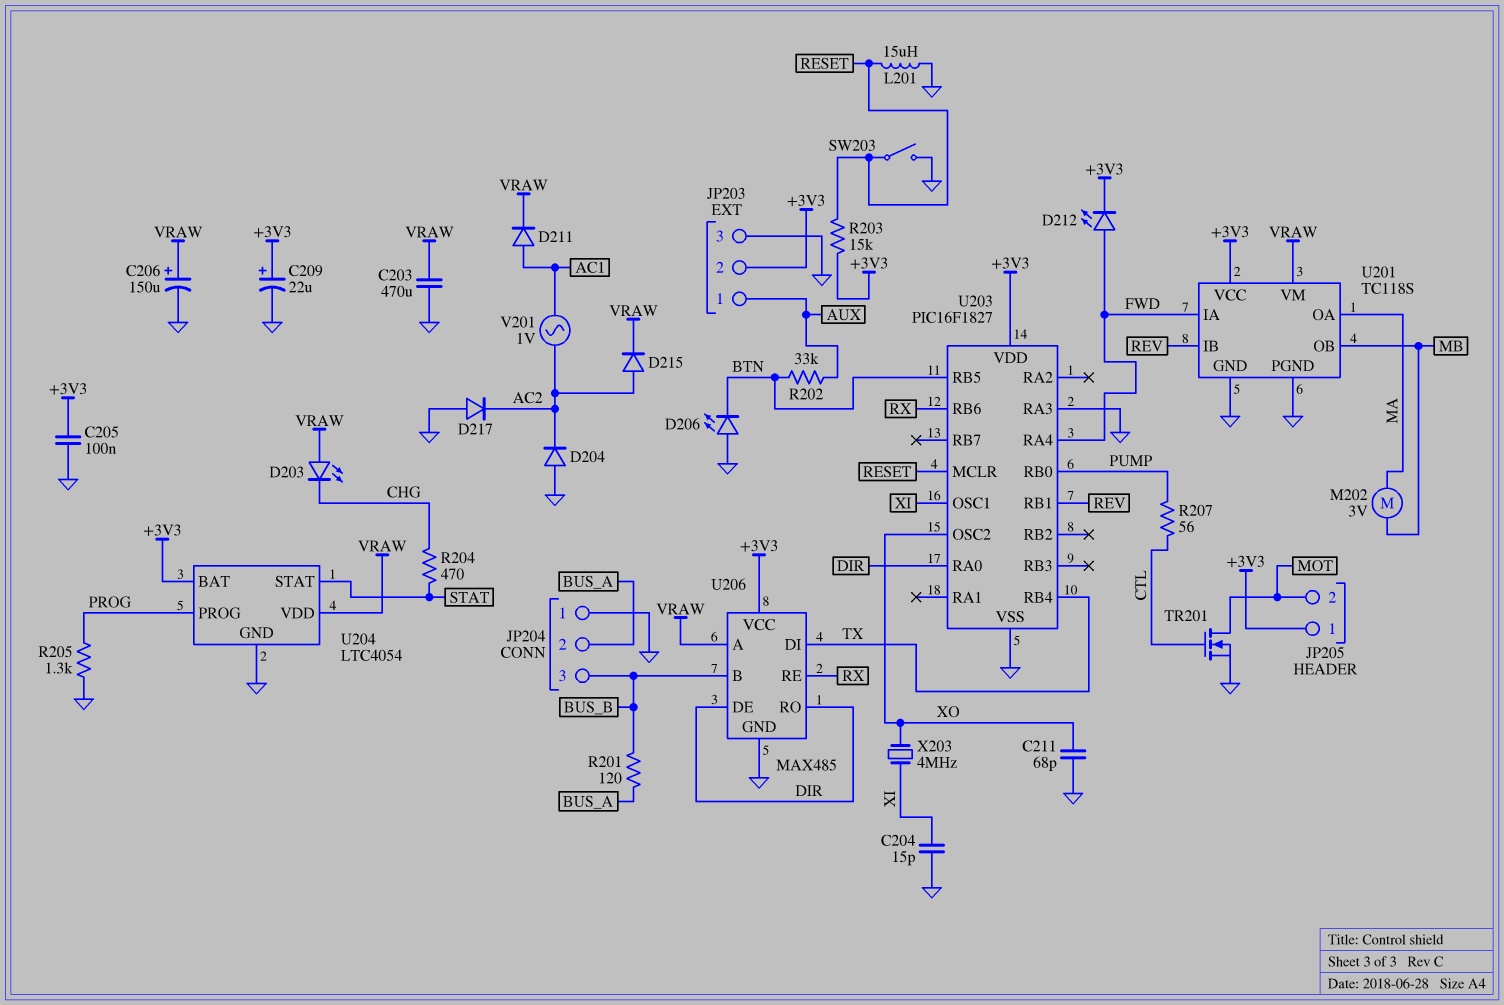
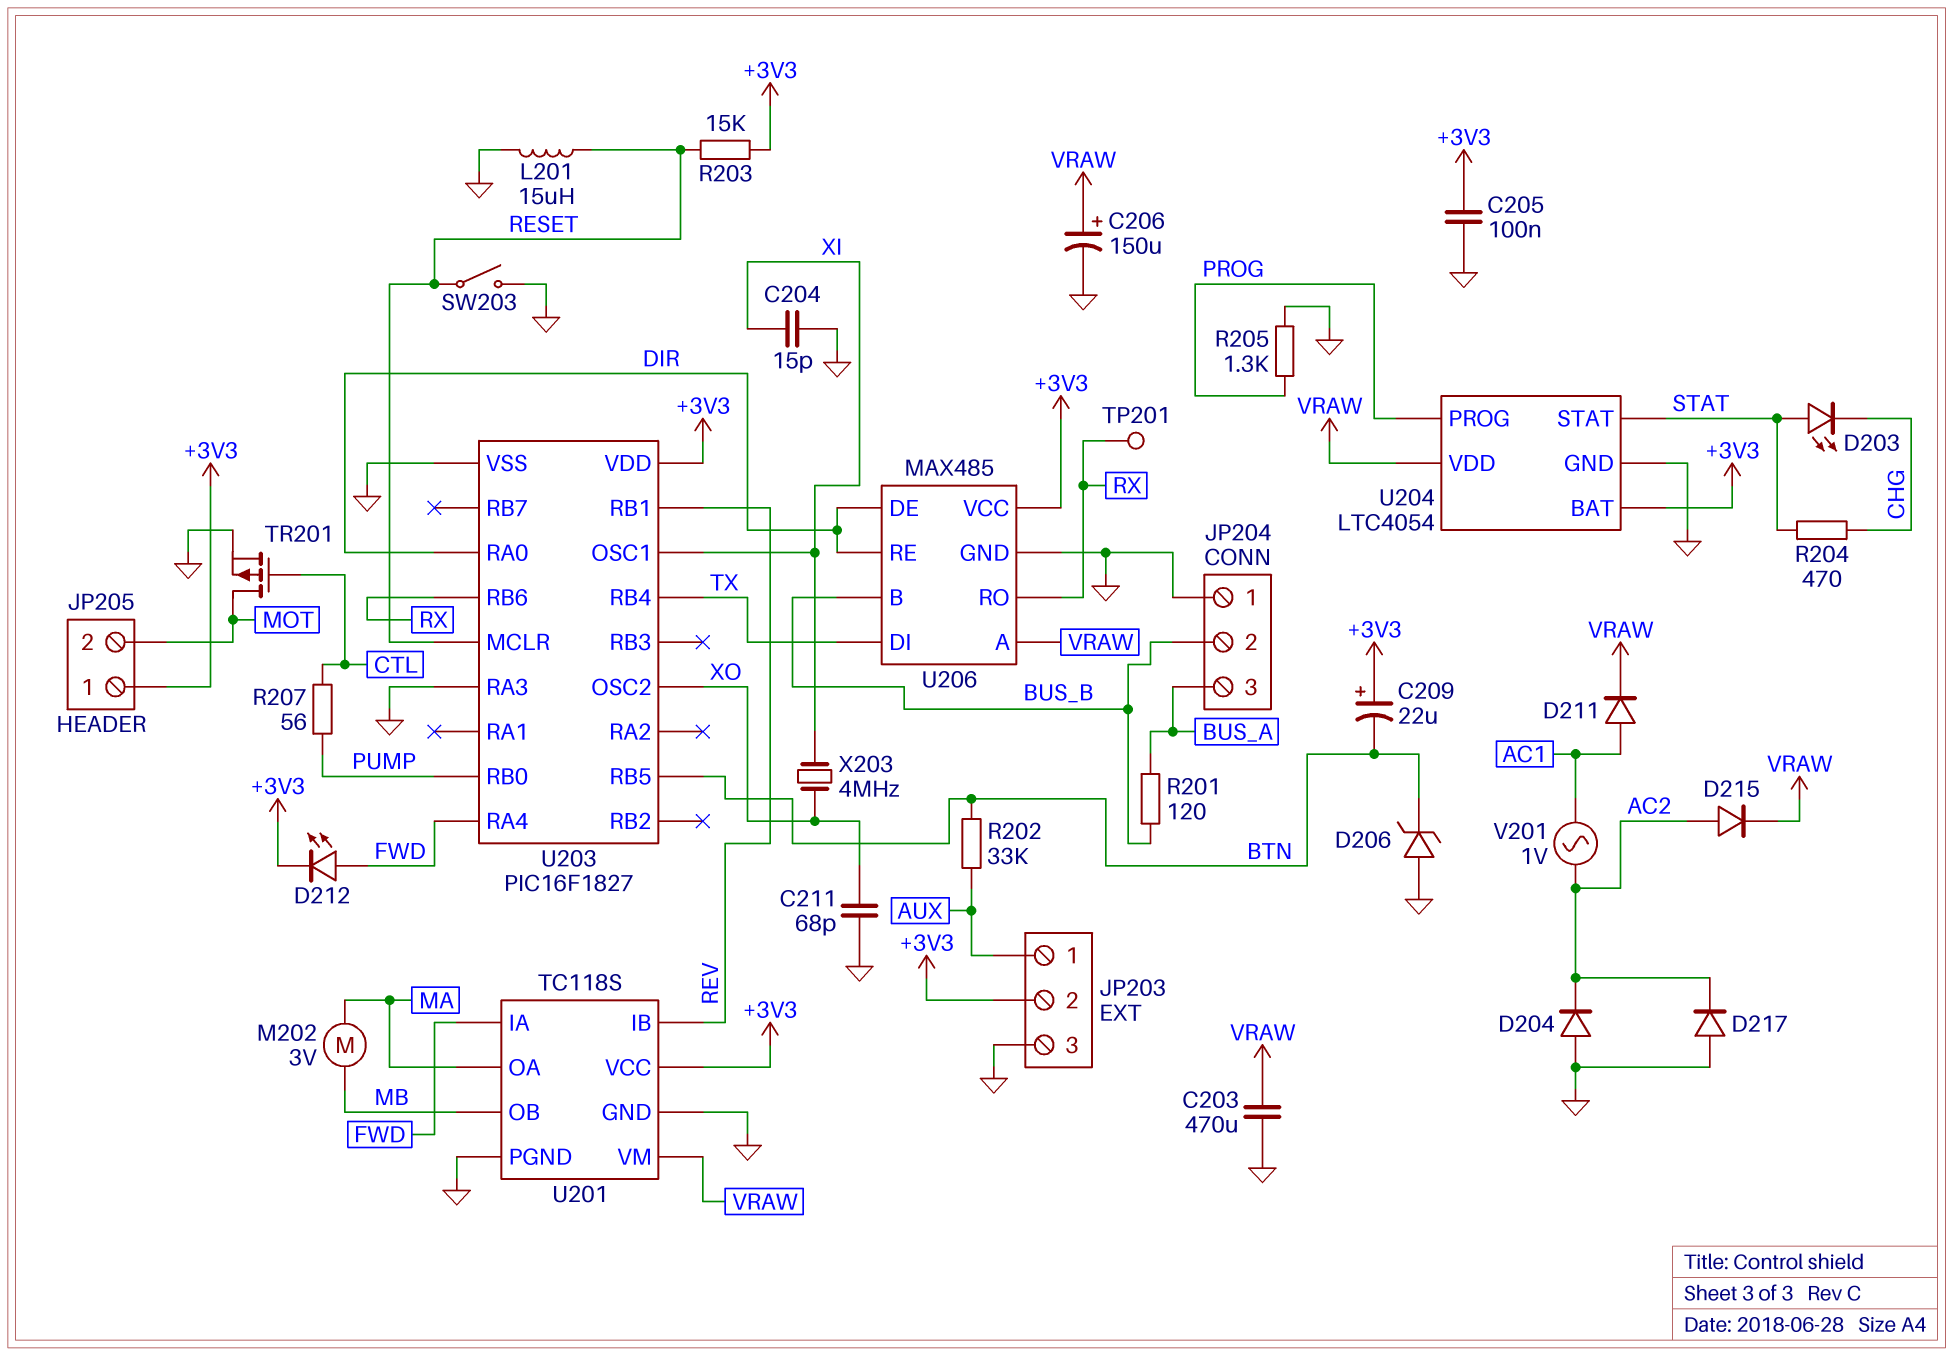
C209: 22uF (plus +3V3, minus GND) -> 22uF (plus +3V3, minus BTN)
D203: LED (A VRAW, K CHG) -> LED (A STAT, K CHG)
D206: LED (A GND, K BTN) -> zener (A GND, K BTN)
JP204 pin 2: BUS_A -> BUS_B
JP204 pin 3: BUS_B -> BUS_A
TP201: none -> test point (RX)
TR201: NMOS (G CTL, D MOT, S GND) -> PMOS (G CTL, D MOT, S GND)
U206 pin RE: RX -> DIR
U206 pin RO: DIR -> RX

